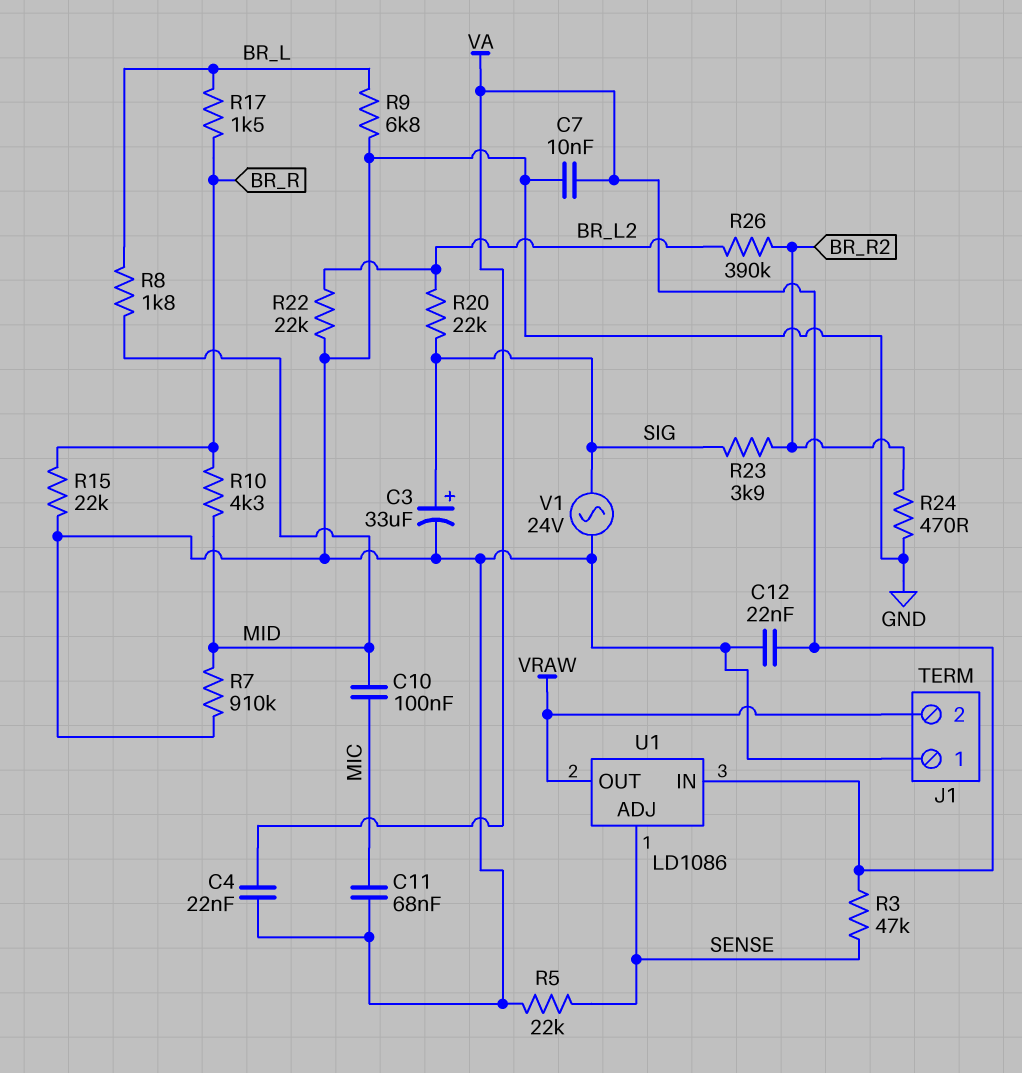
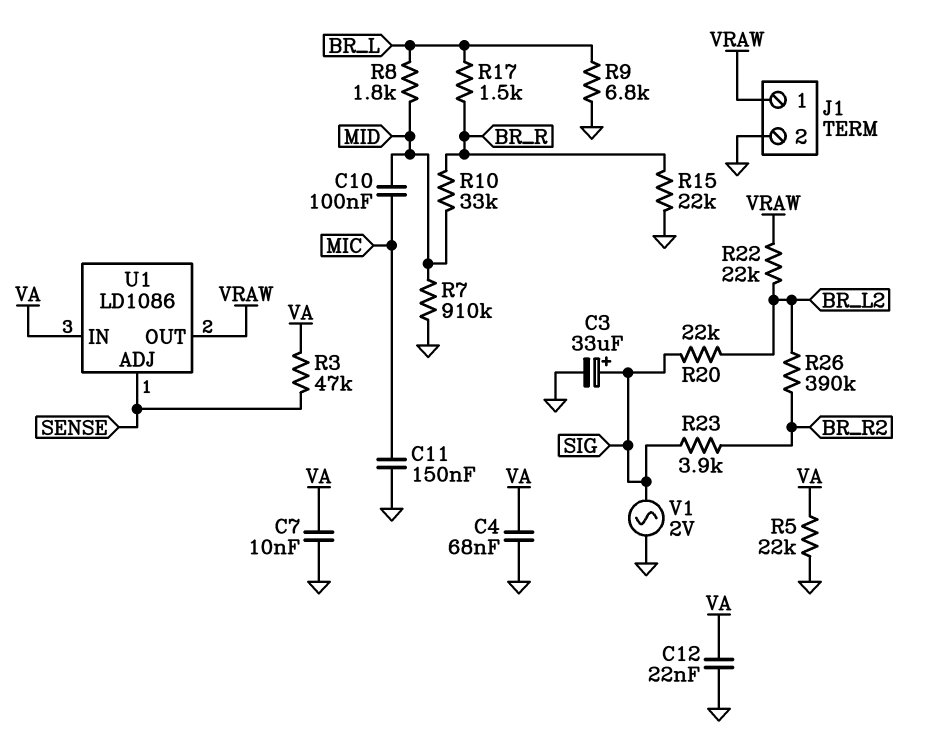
C4: 22nF (GND, VA) -> 68nF (GND, VA)
C11: 68nF (GND, MIC) -> 150nF (GND, MIC)
J1 pin 1: GND -> VRAW
J1 pin 2: VRAW -> GND
R5: 22k (GND, SENSE) -> 22k (GND, VA)
R10: 4.3k (BR_R, MID) -> 33k (BR_R, MID)
R22: 22k (BR_L2, GND) -> 22k (BR_L2, VRAW)
R24: 470 (BR_R2, GND) -> none
V1: AC 24V (GND, SIG) -> AC 2V (GND, SIG)

